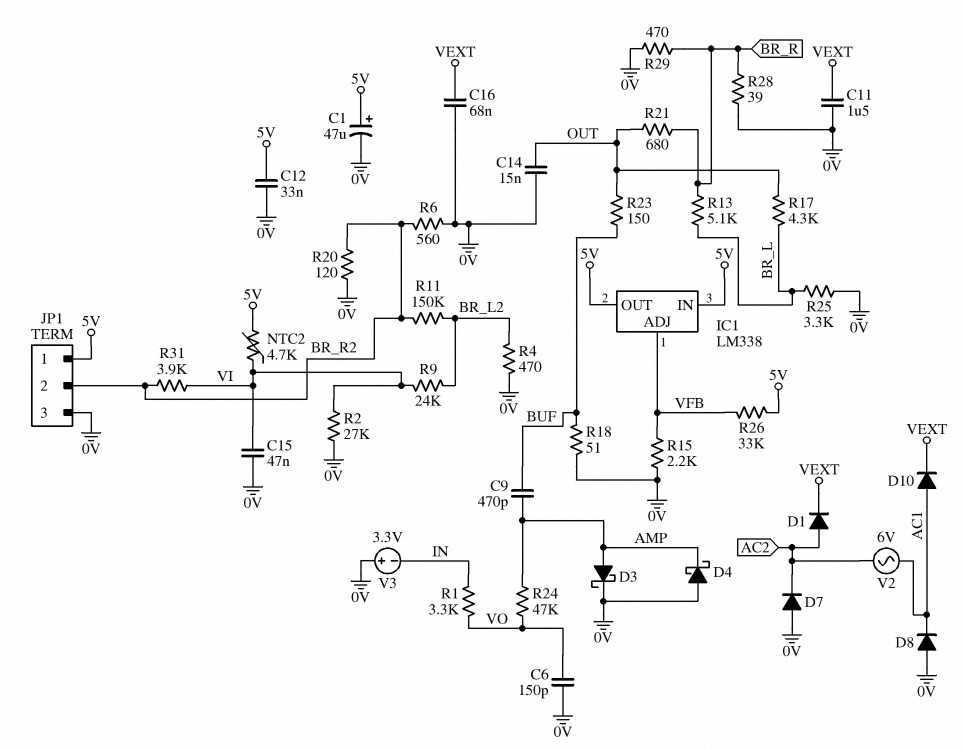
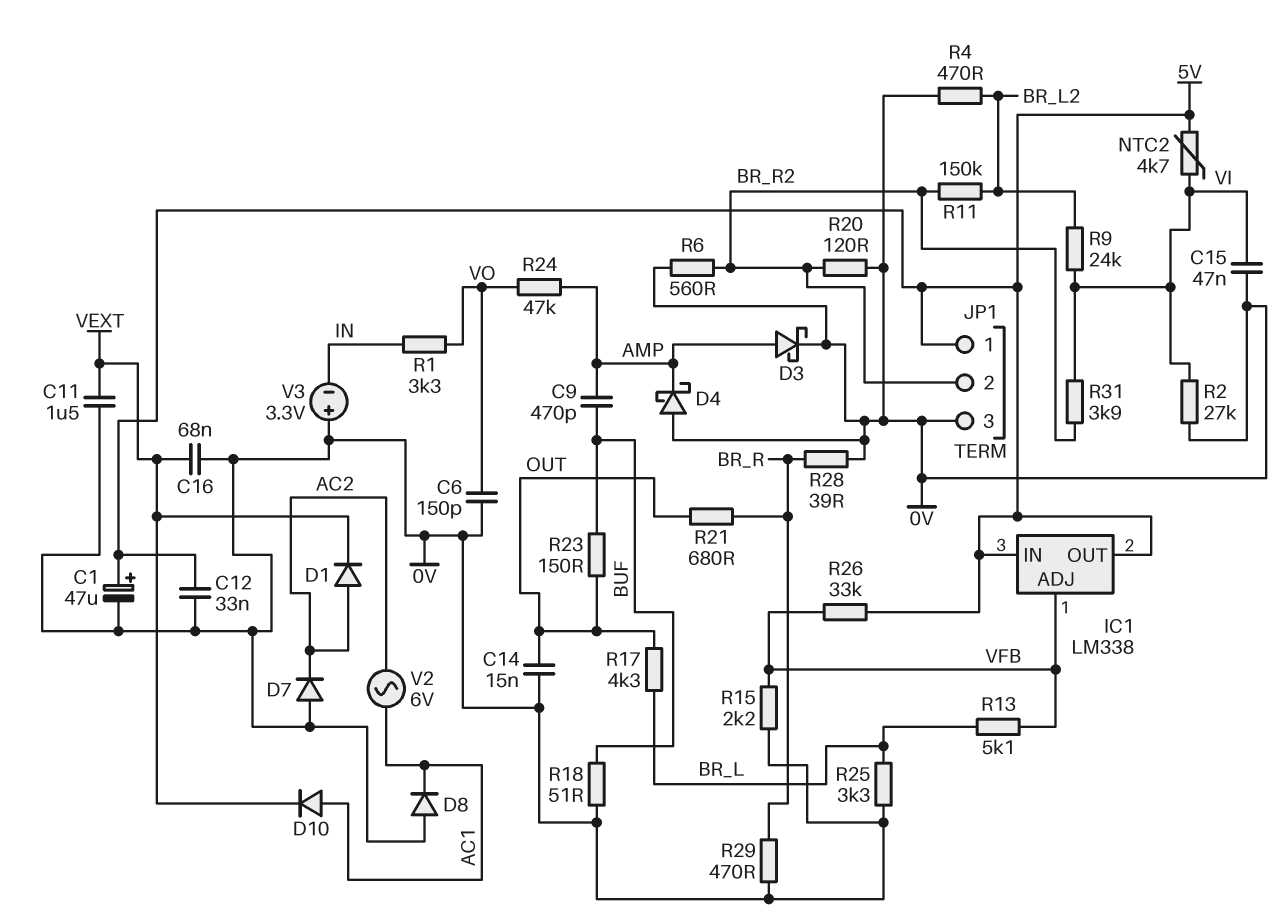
R13: 5.1k (BR_L, BR_R) -> 5.1k (BR_L, VFB)

